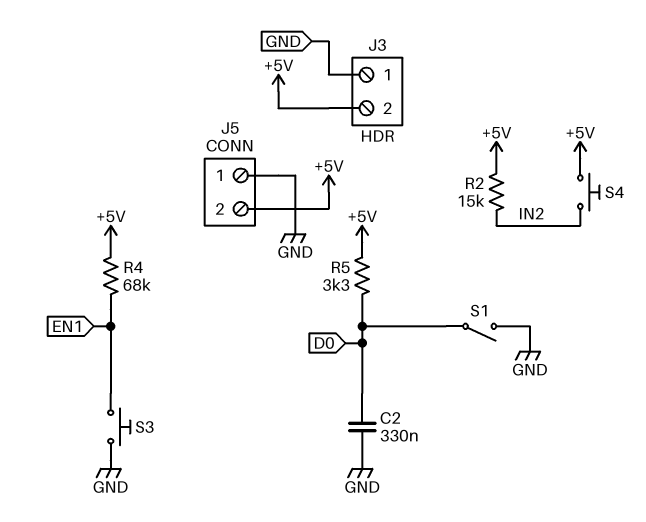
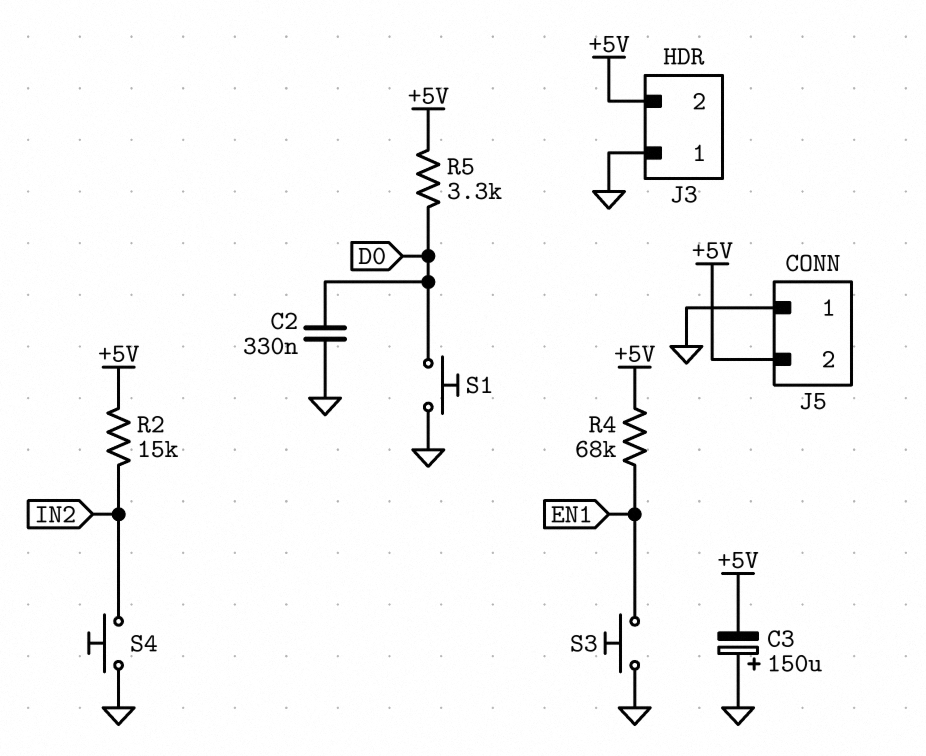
C3: none -> 150uF (plus GND, minus +5V)
S1: switch (D0, GND) -> button (D0, GND)
S4: button (+5V, IN2) -> button (GND, IN2)

